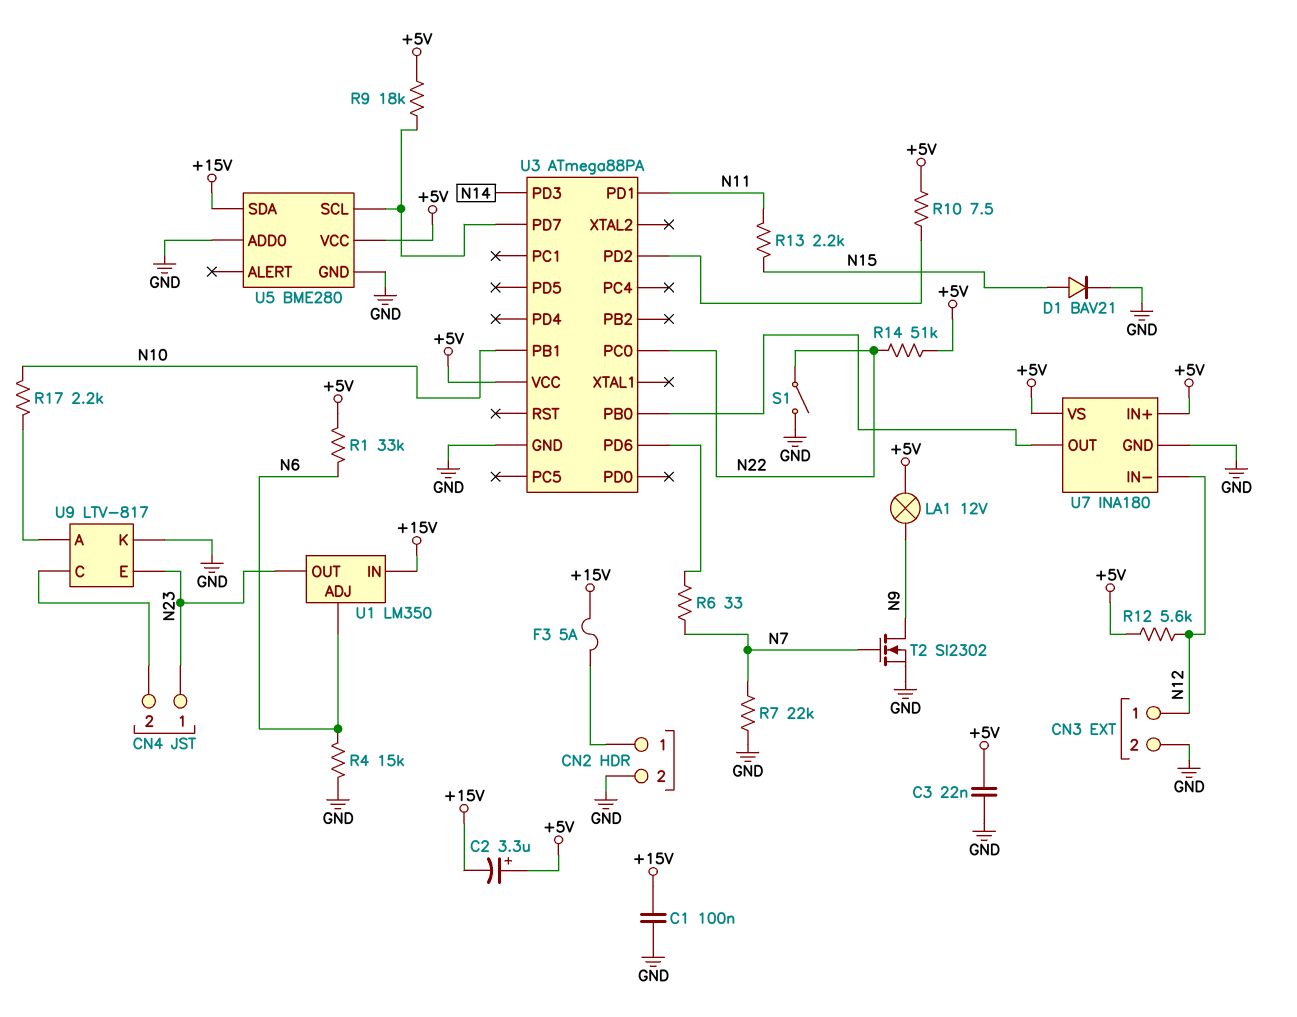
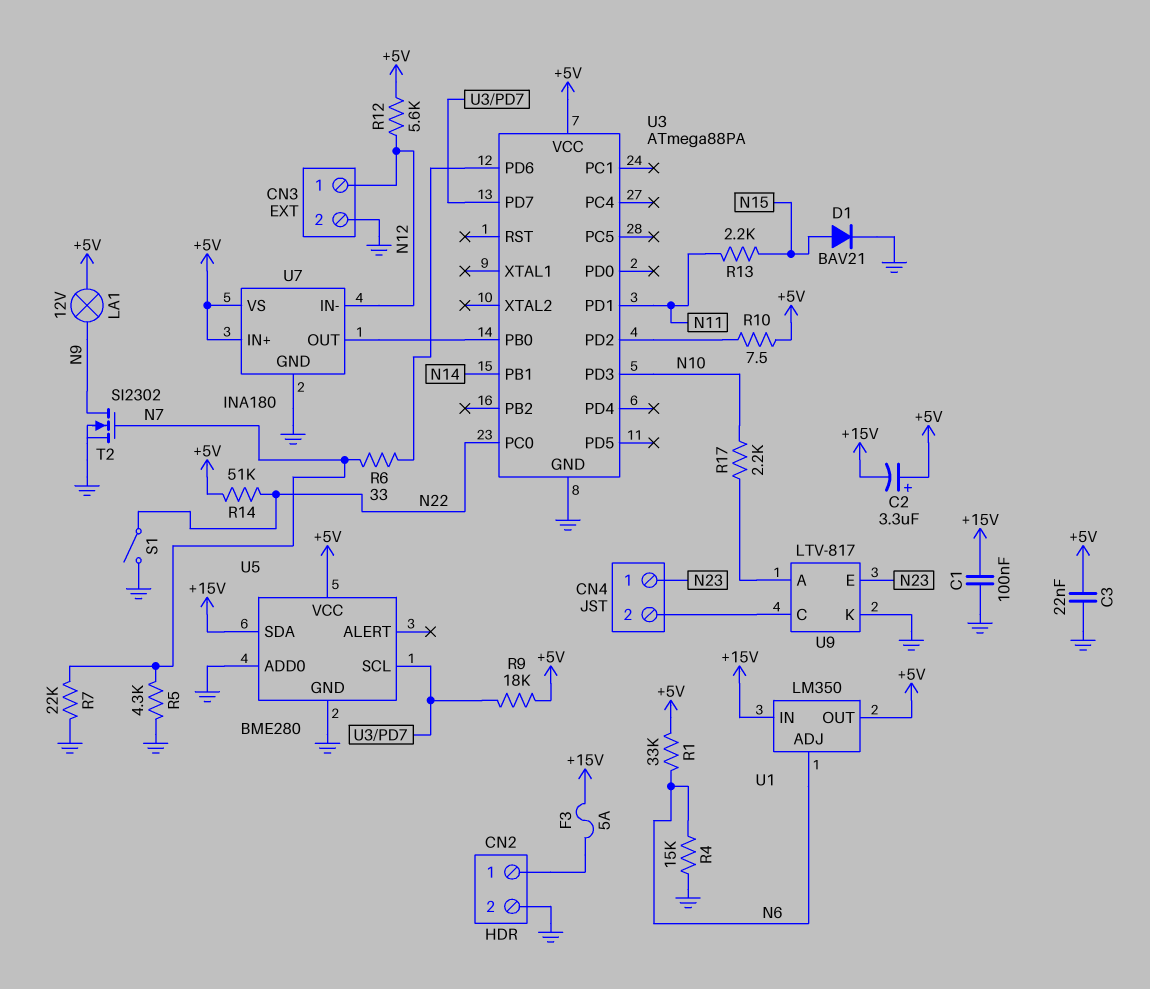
R5: none -> 4.3k (GND, N7)
U1 pin OUT: N23 -> +5V
U3 pin PB1: N10 -> N14
U3 pin PD3: N14 -> N10

